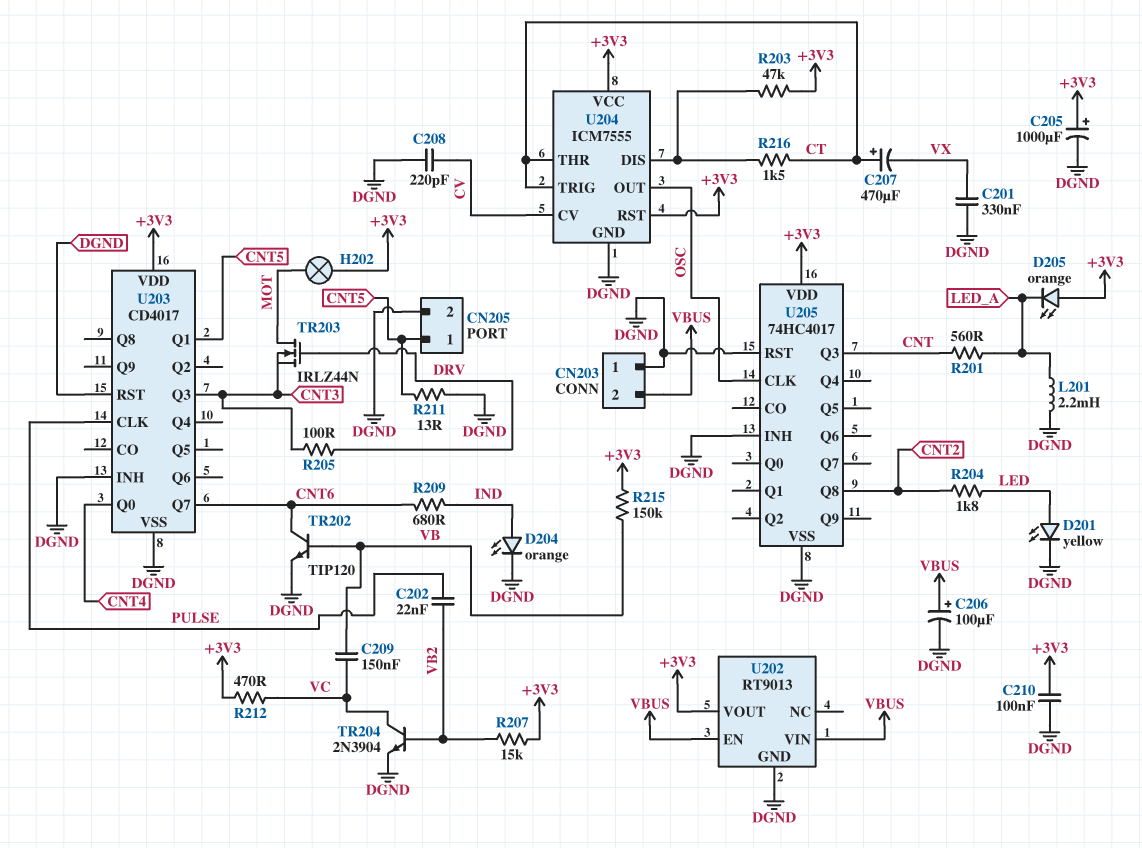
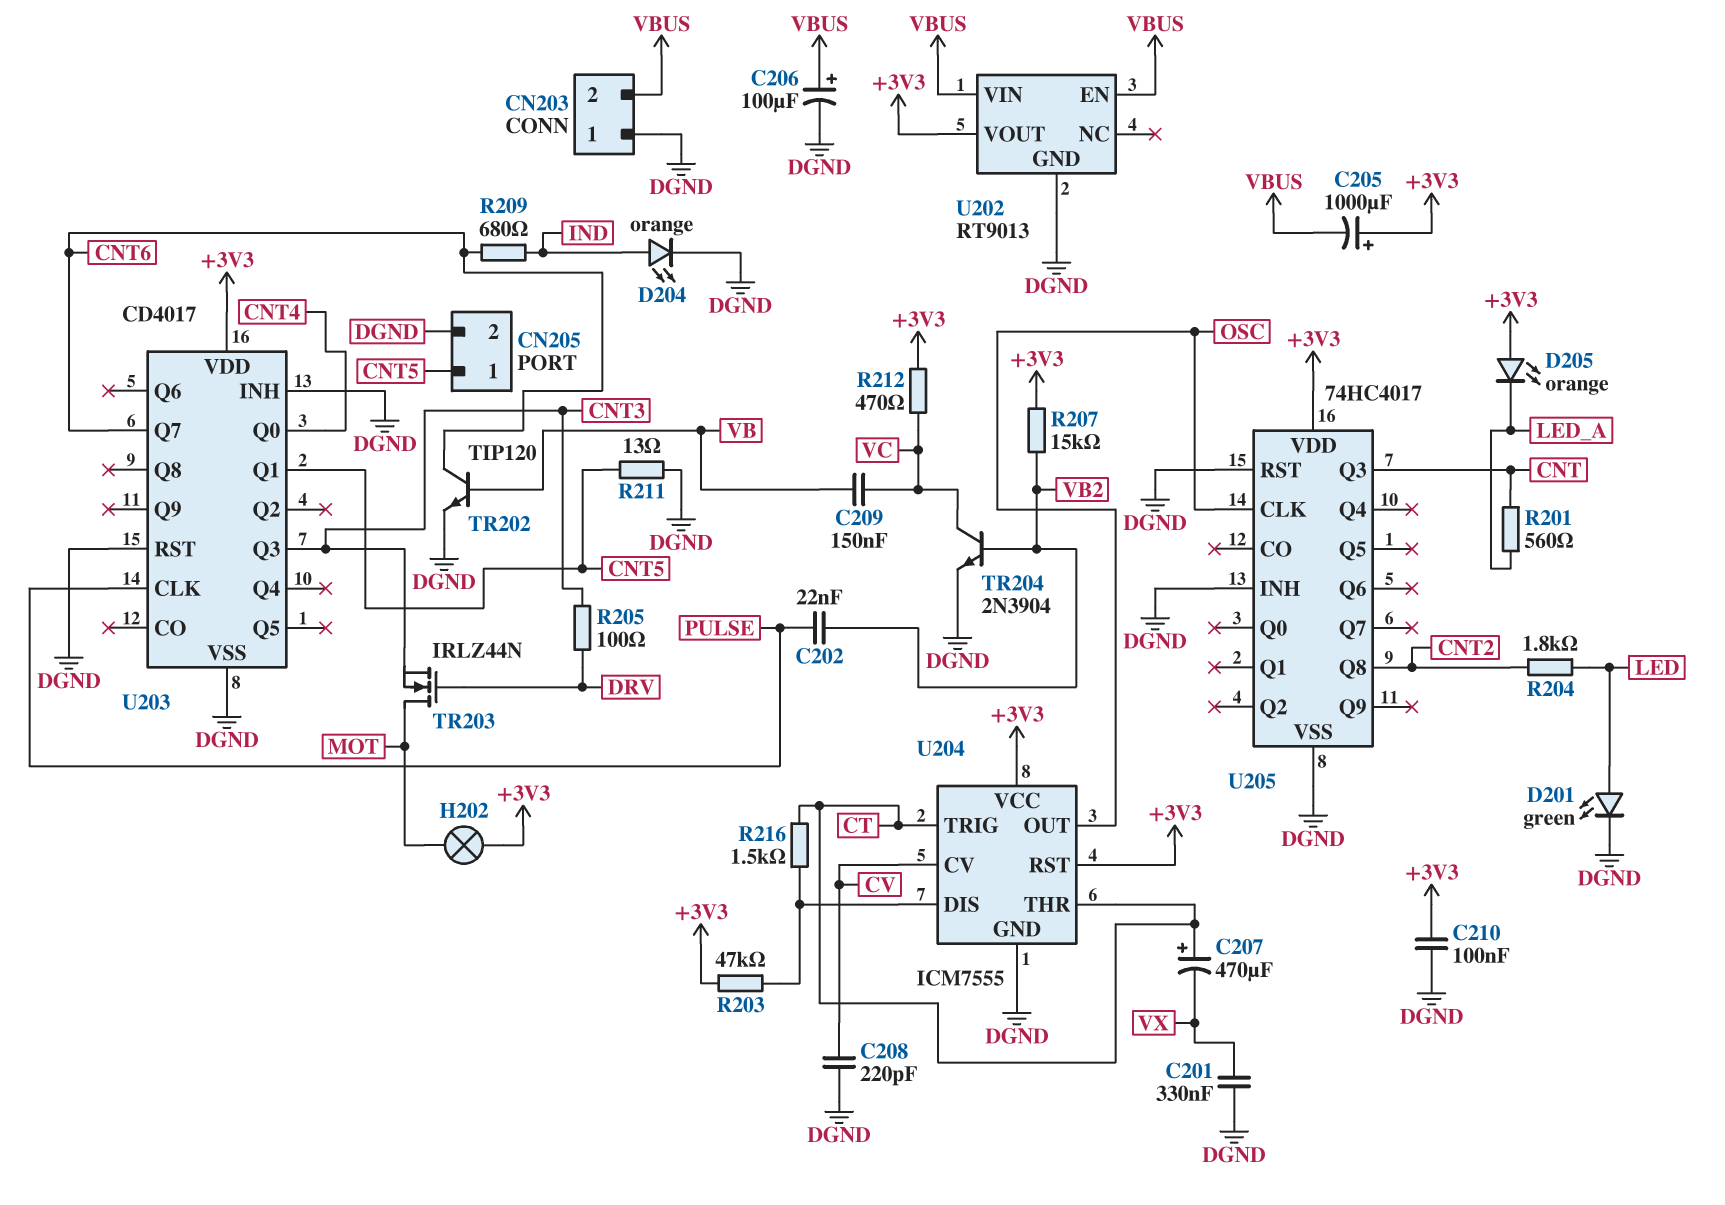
C205: 1000uF (plus +3V3, minus DGND) -> 1000uF (plus +3V3, minus VBUS)
D201: LED yellow (A LED, K DGND) -> LED green (A LED, K DGND)
L201: 2.2mH (DGND, LED_A) -> none
R215: 150k (+3V3, VB) -> none

